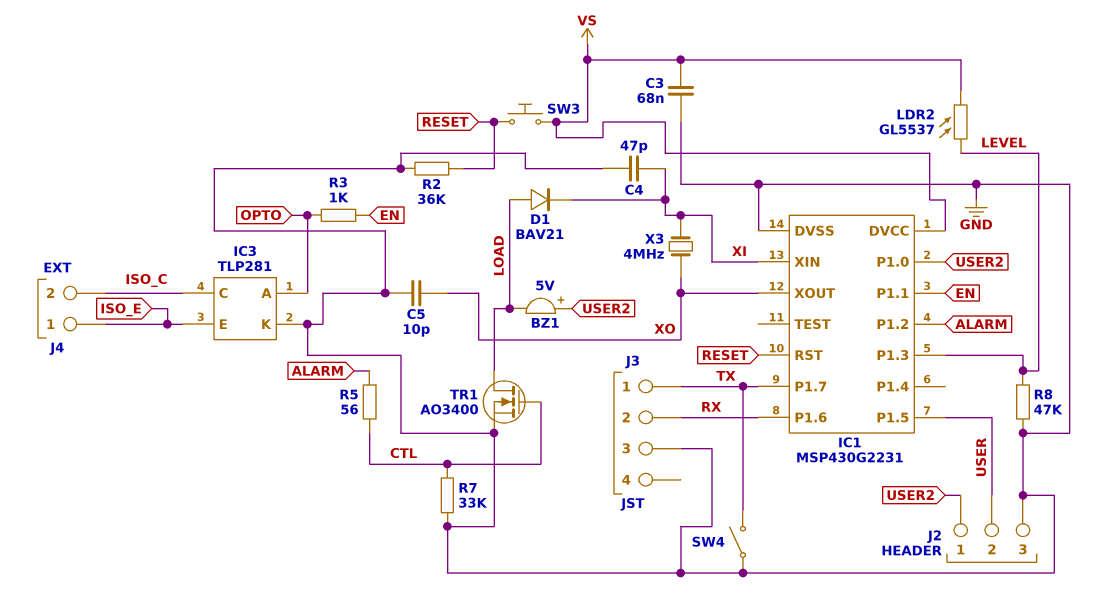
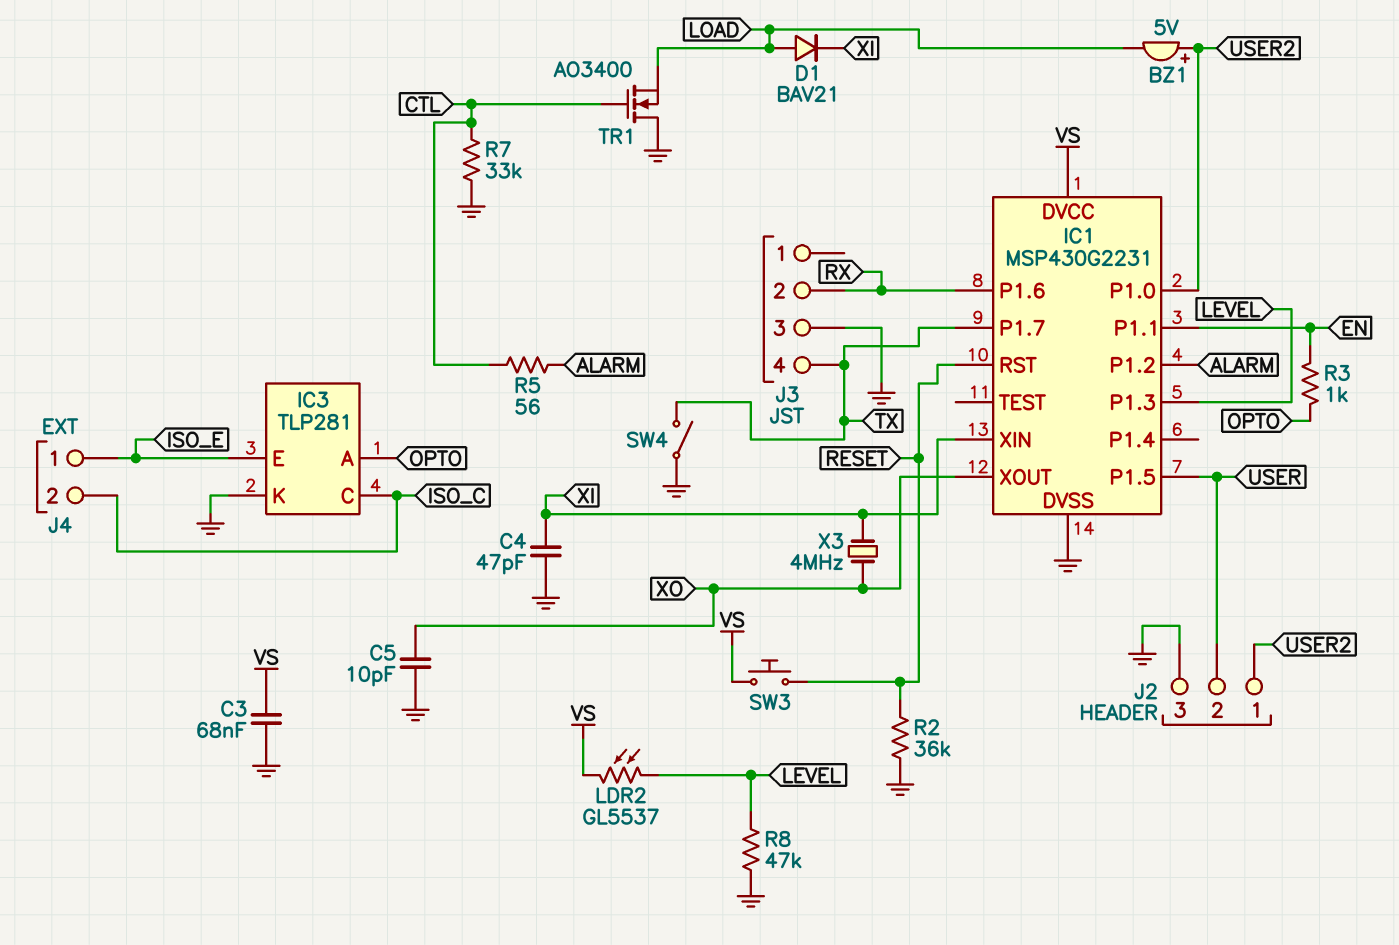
J3 pin 1: TX -> none
J3 pin 4: none -> TX
TR1: NMOS AO3400 (G CTL, D LOAD, S GND) -> NMOS AO3400 (G CTL, D GND, S LOAD)

